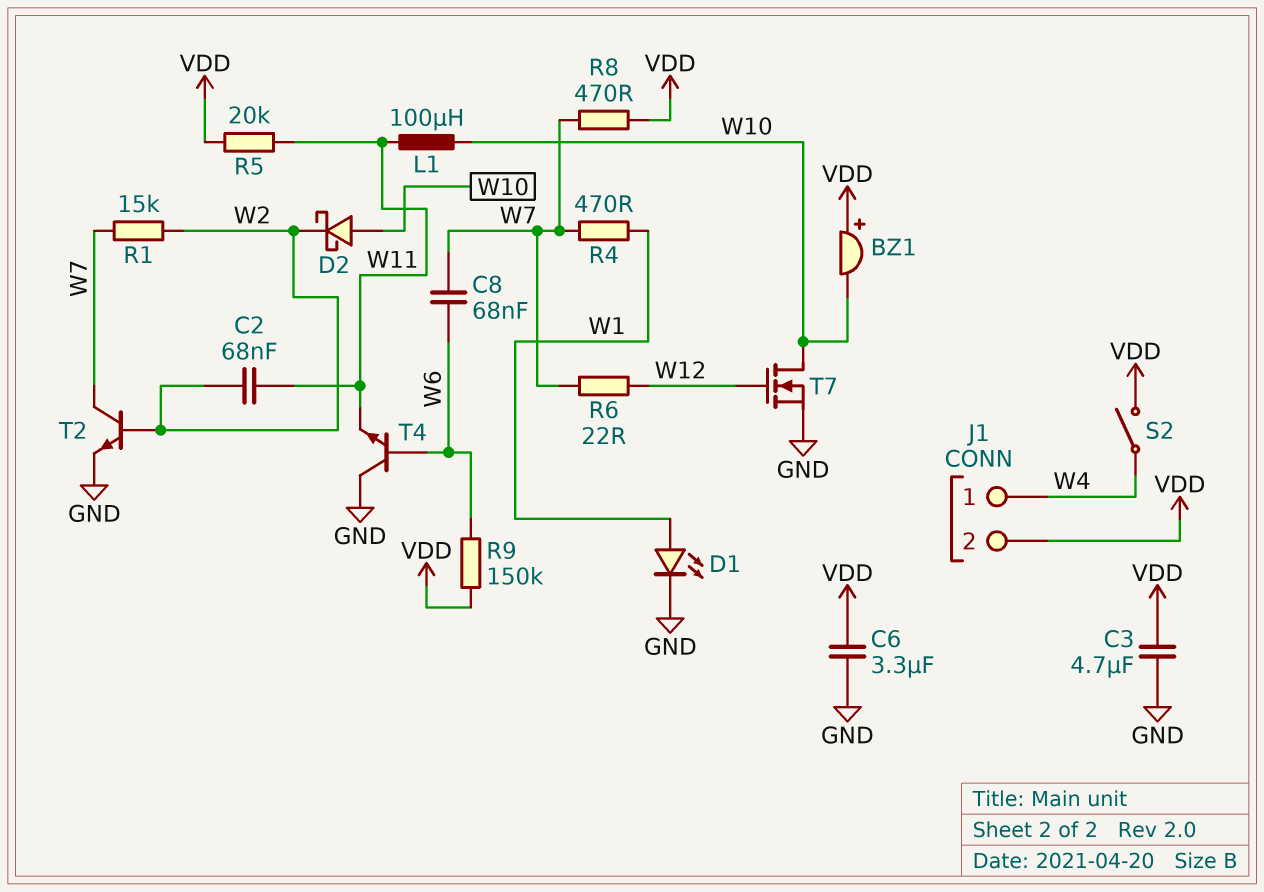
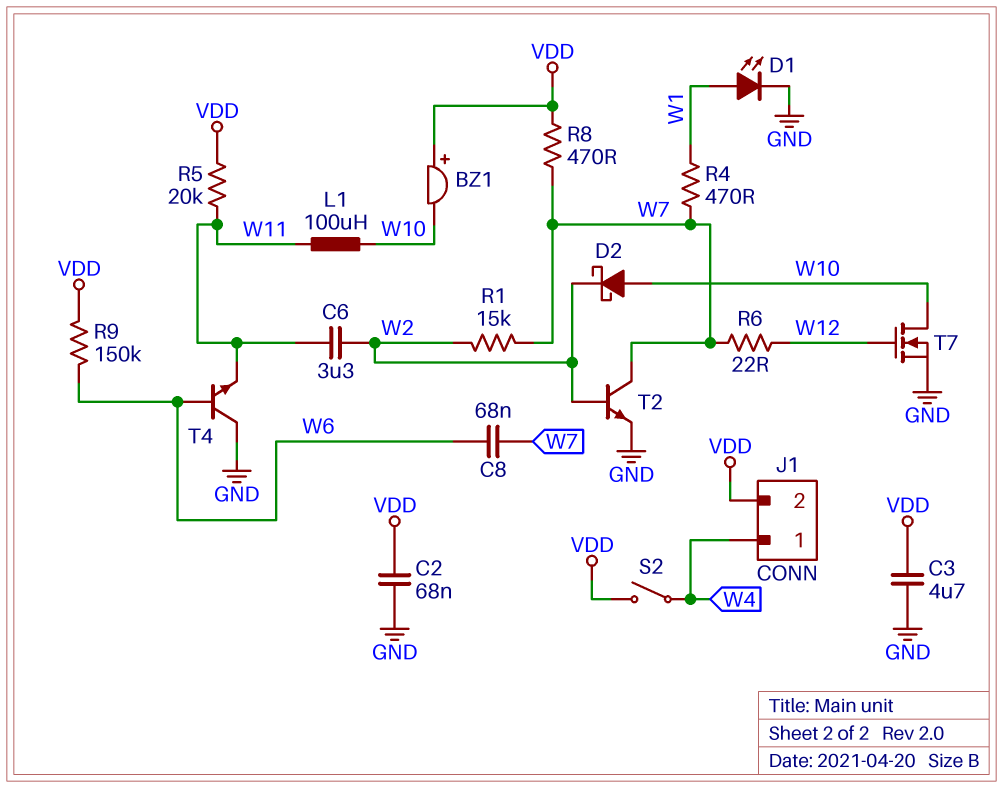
C2: 68nF (W2, W11) -> 68nF (GND, VDD)
C6: 3.3uF (GND, VDD) -> 3.3uF (W2, W11)

